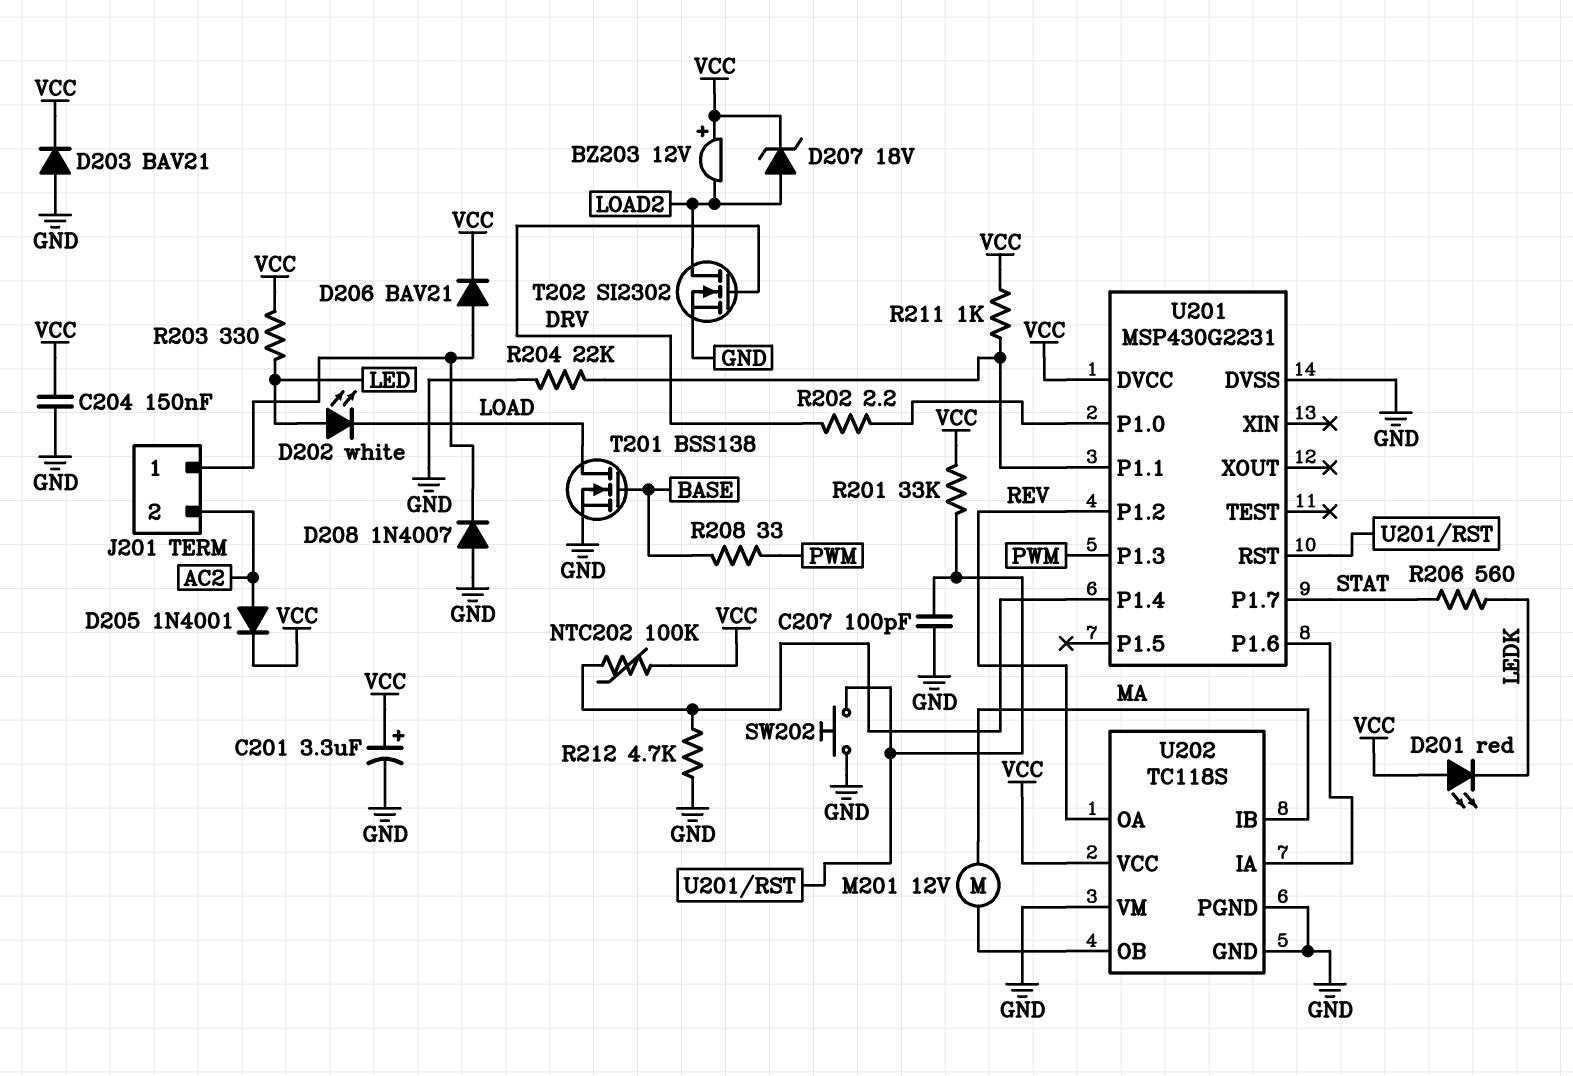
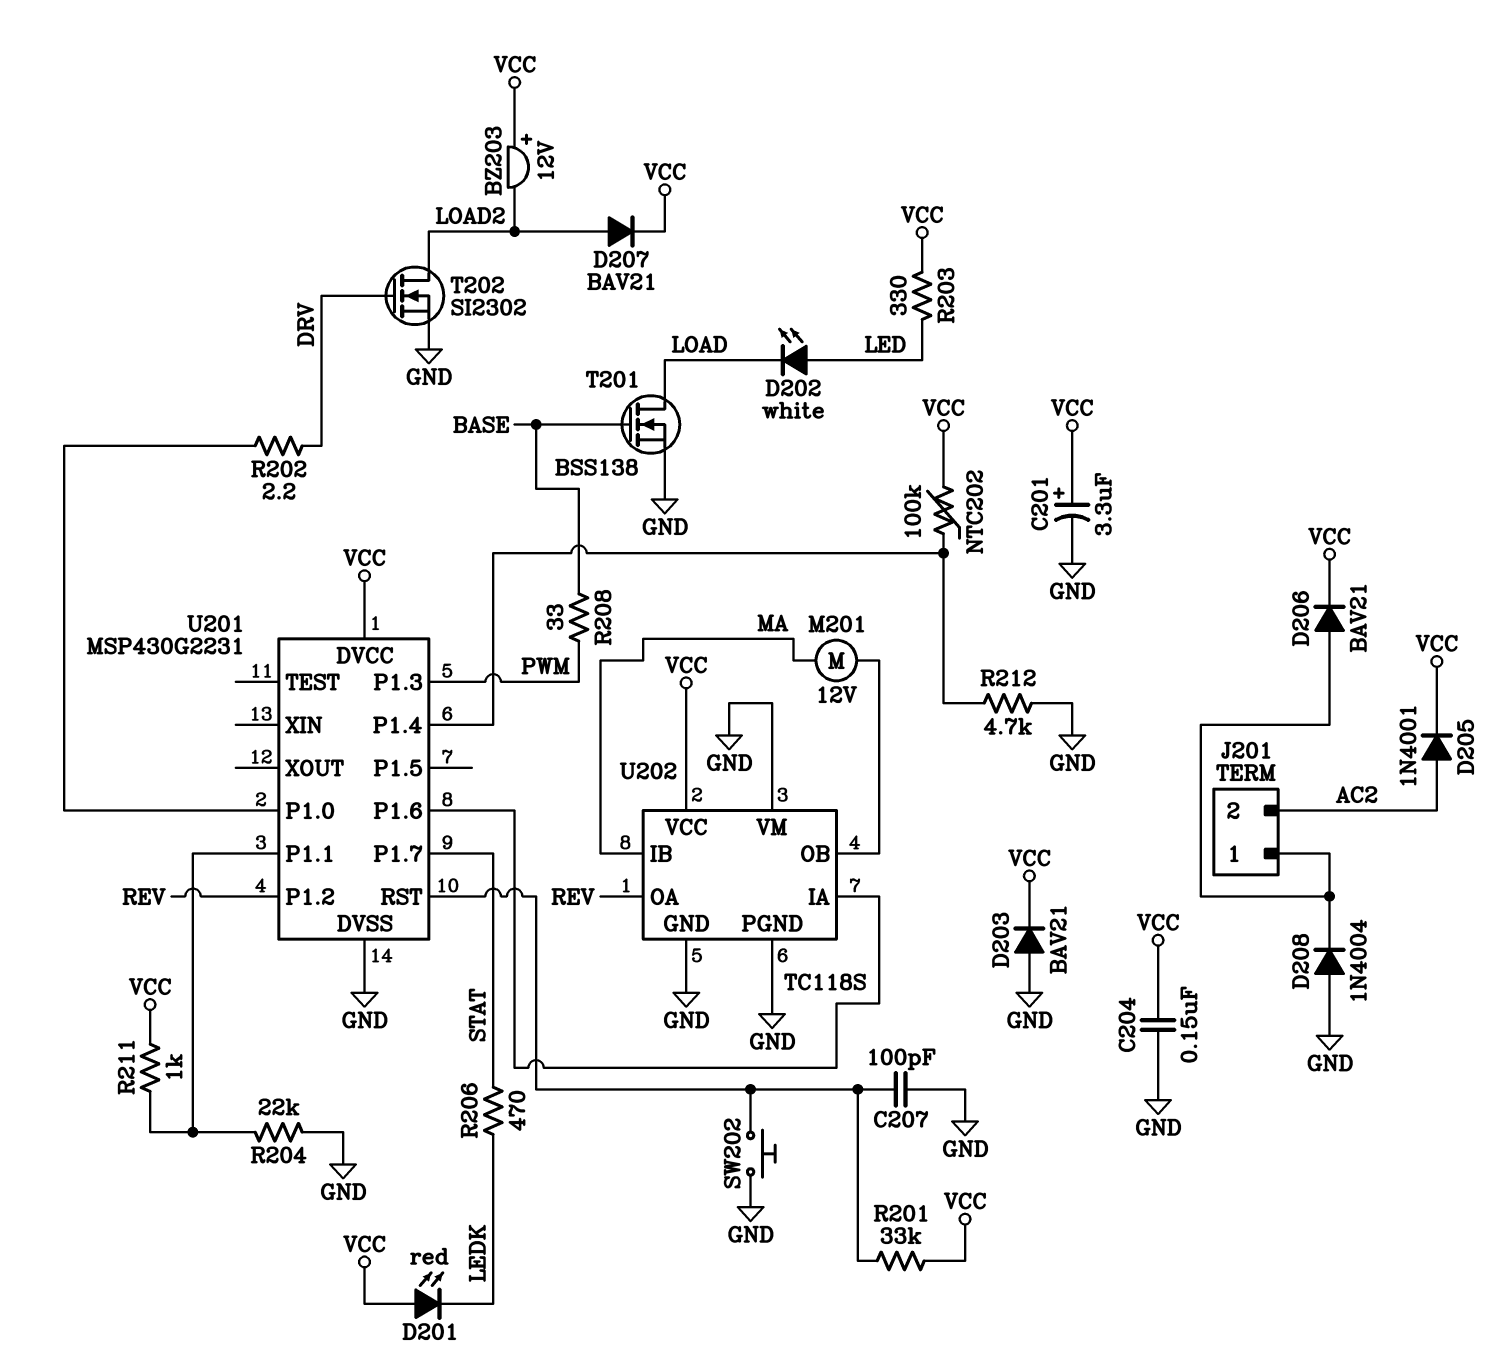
D207: zener 18V (A LOAD2, K VCC) -> diode BAV21 (A LOAD2, K VCC)
D208: diode 1N4007 (A GND, K J201/1) -> diode 1N4004 (A GND, K J201/1)
R206: 560 (LEDK, STAT) -> 470 (LEDK, STAT)

